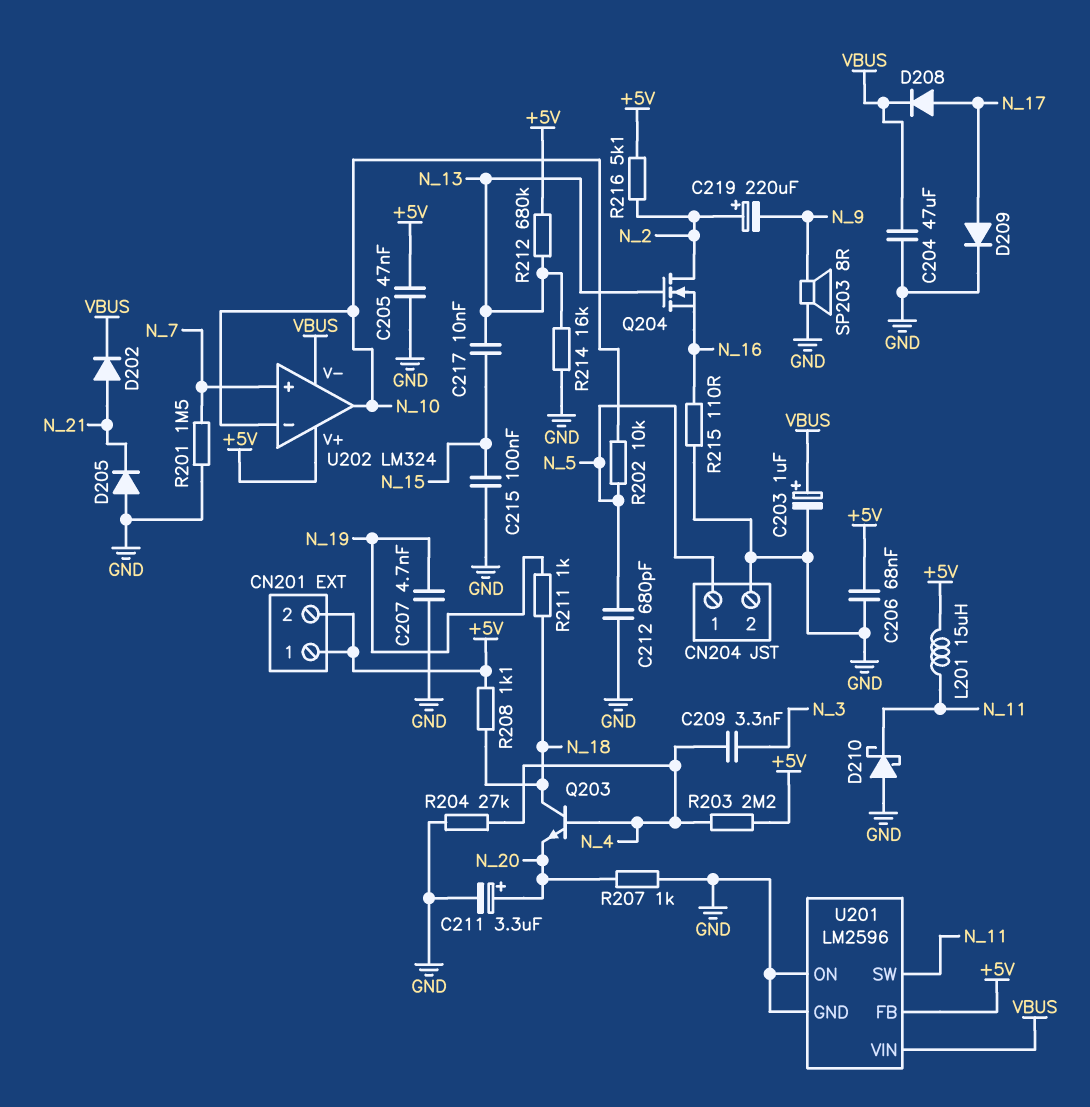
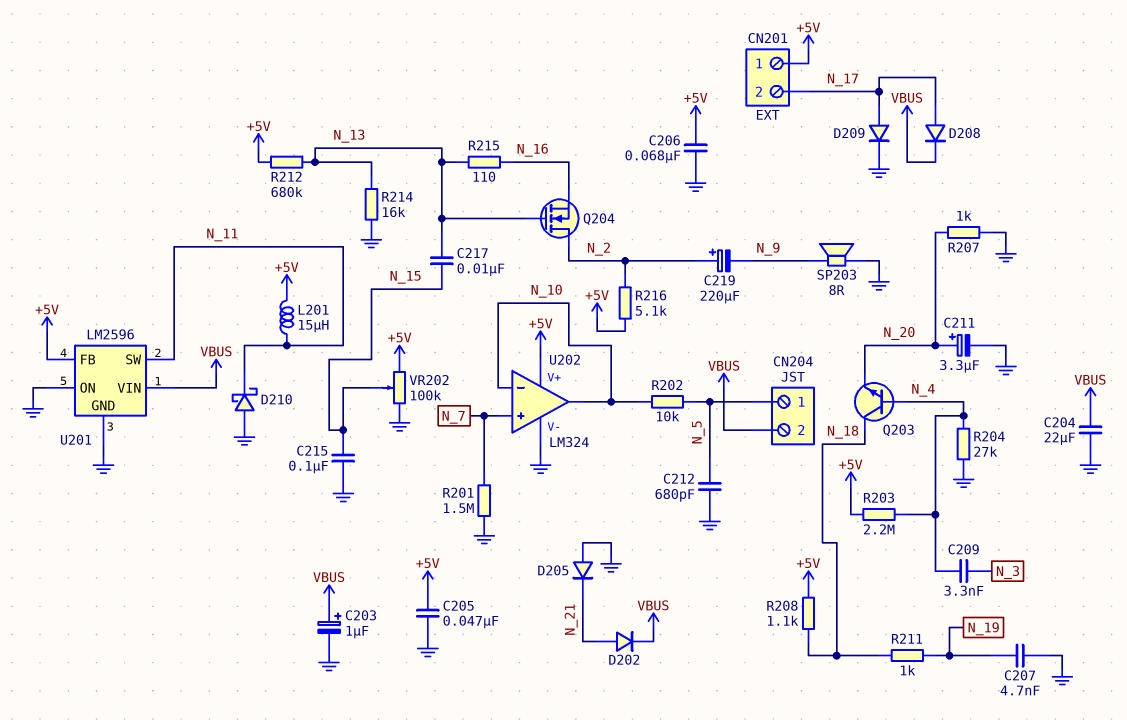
C204: 47uF (GND, VBUS) -> 22uF (GND, VBUS)
CN201 pin 2: +5V -> N_17
CN204 pin 2: GND -> VBUS
R215: 110 (GND, N_16) -> 110 (N_13, N_16)
U202 pin V-: VBUS -> GND
VR202: none -> 100k (+5V, GND, wiper N_15)

